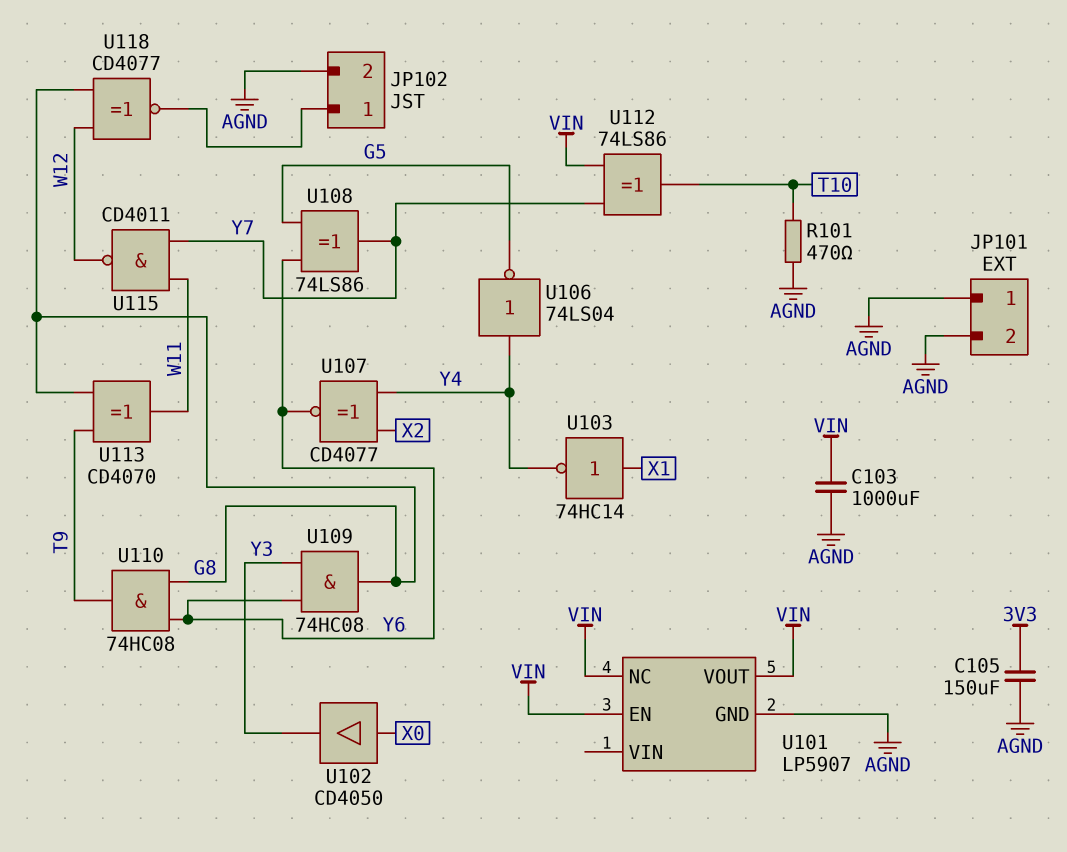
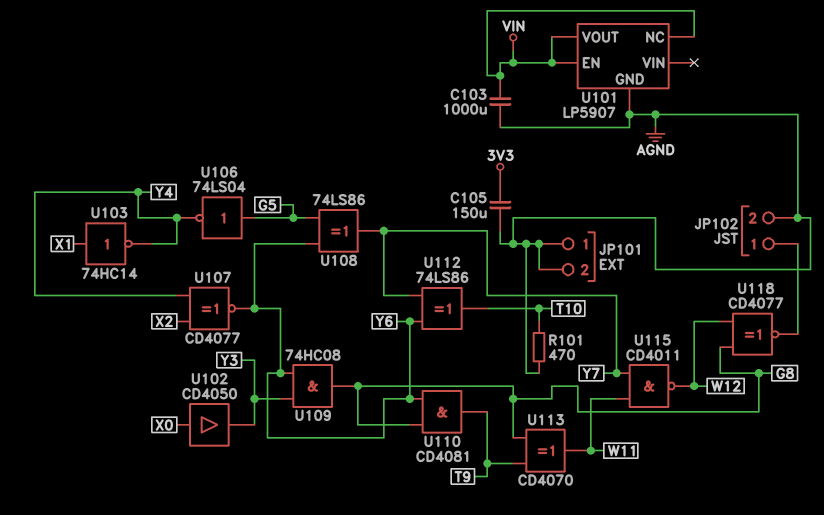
U106: NOT 74LS04 (in Y4, out G5) -> NOT 74LS04 (in G5, out Y4)
U110: AND 74HC08 (in G8, in Y6, out T9) -> AND CD4081 (in G8, in Y6, out T9)
U112: XOR 74LS86 (in VIN, in Y7, out T10) -> XOR 74LS86 (in Y6, in Y7, out T10)

